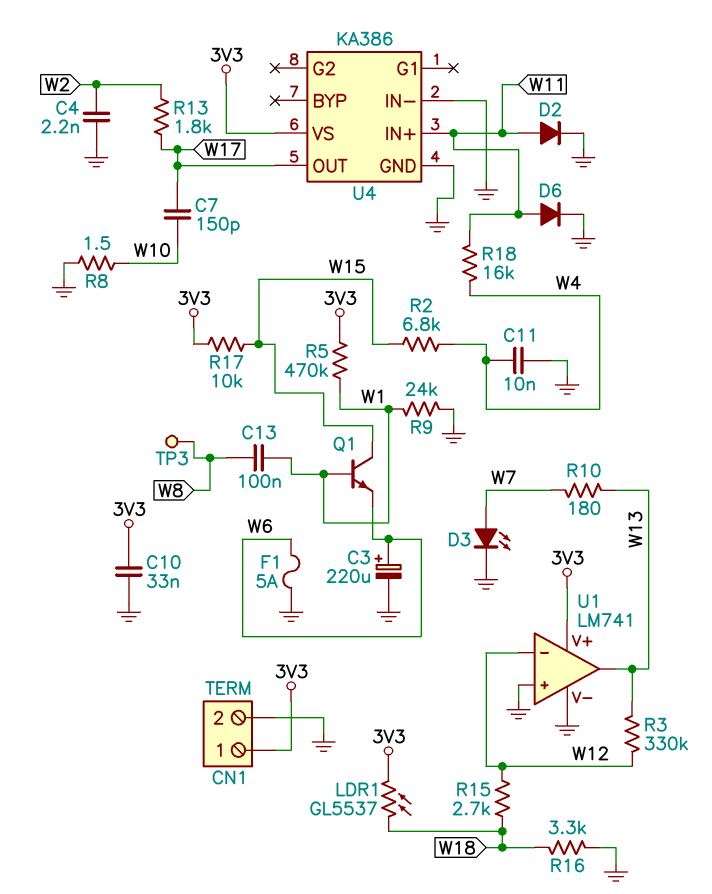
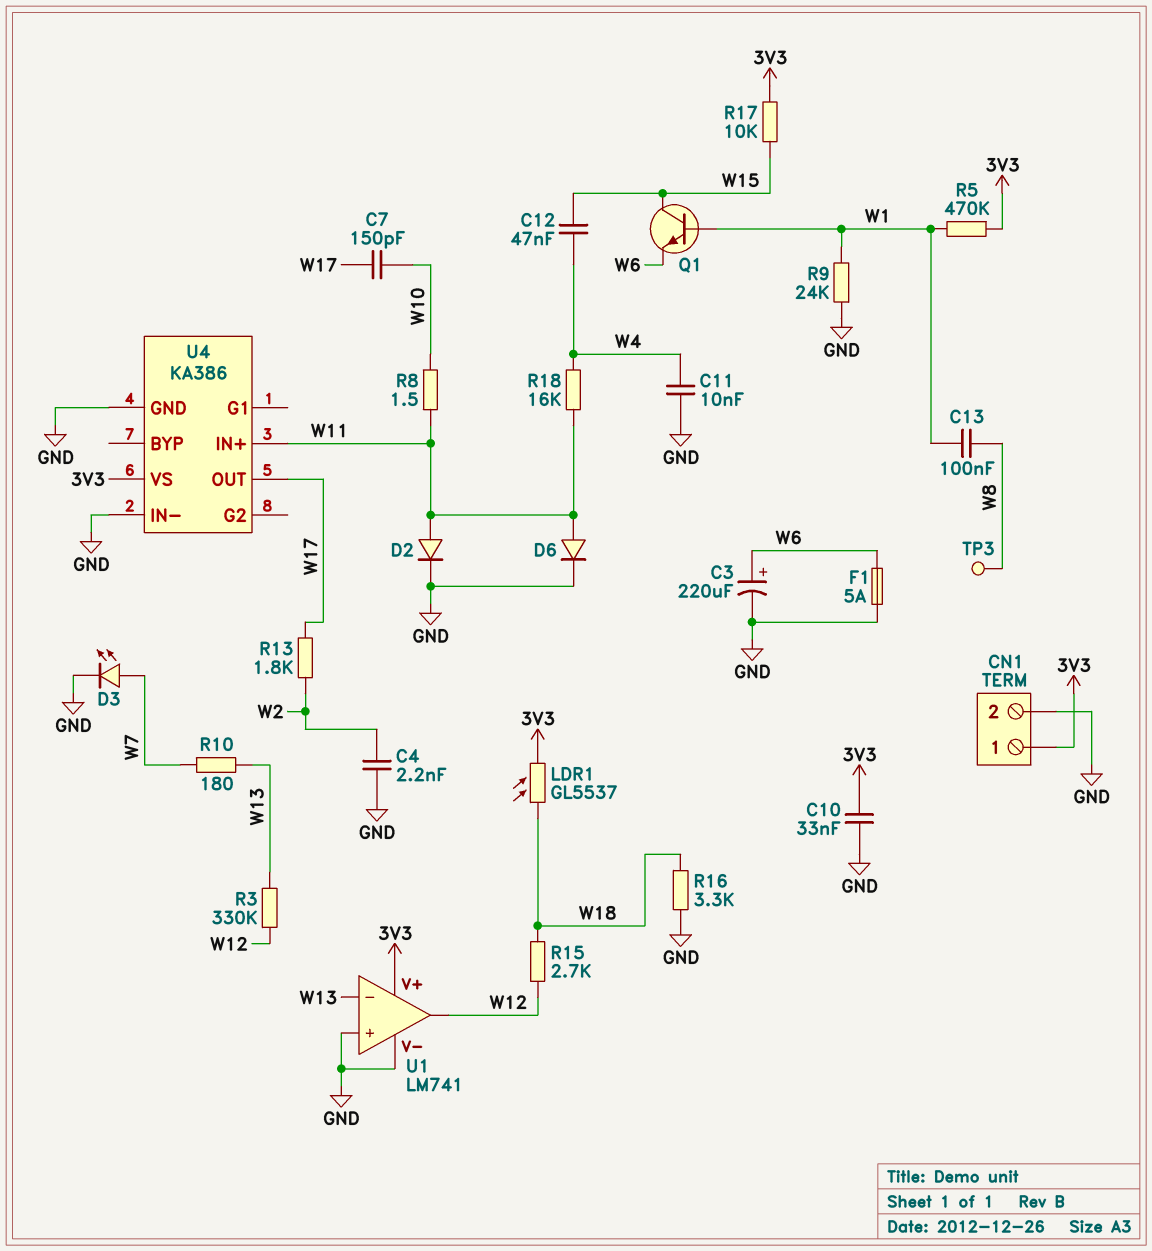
C12: none -> 47nF (W4, W15)
R2: 6.8k (W4, W15) -> none
R8: 1.5 (GND, W10) -> 1.5 (W10, W11)
U1 pin in-: W12 -> W13
U1 pin out: W13 -> W12

